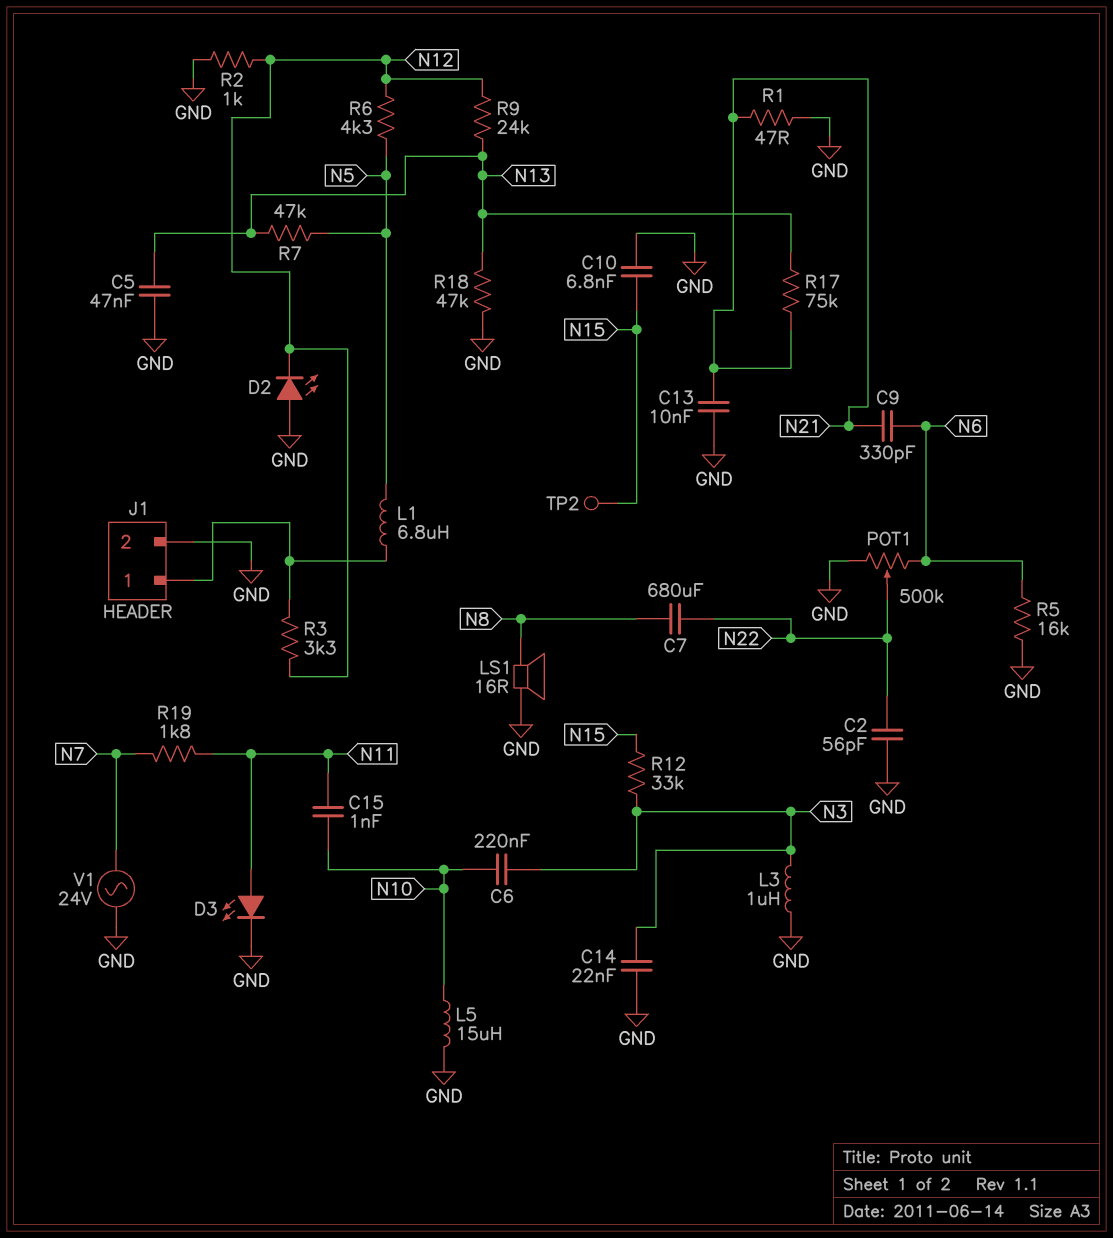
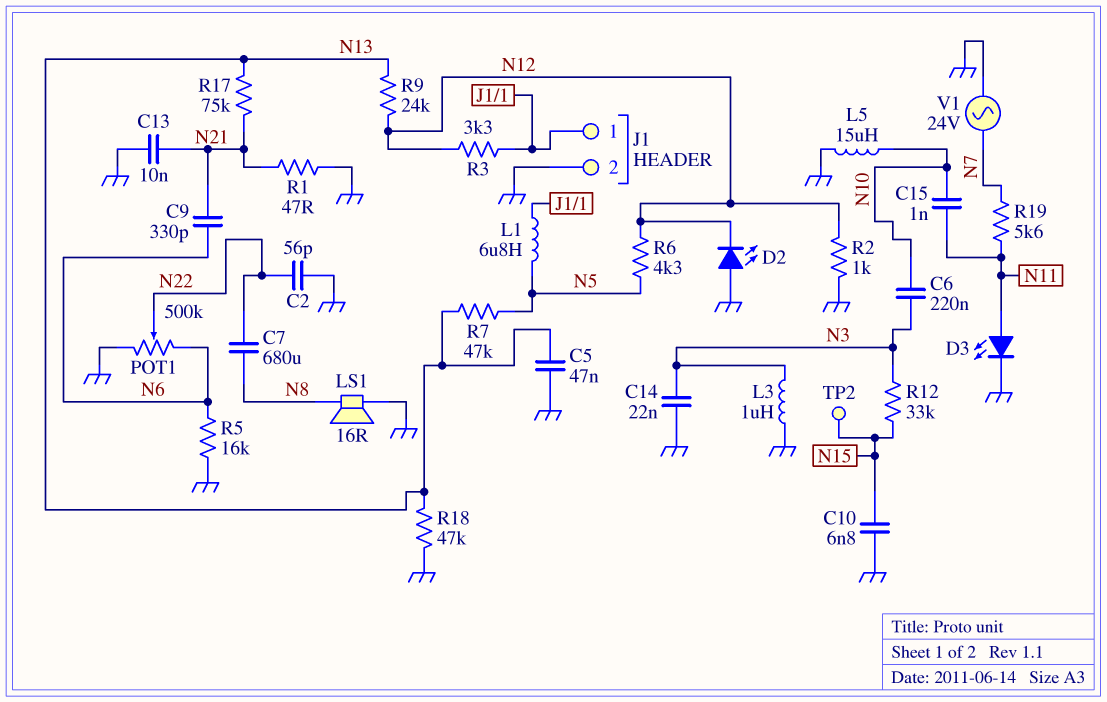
R19: 1.8k (N7, N11) -> 5.6k (N7, N11)

